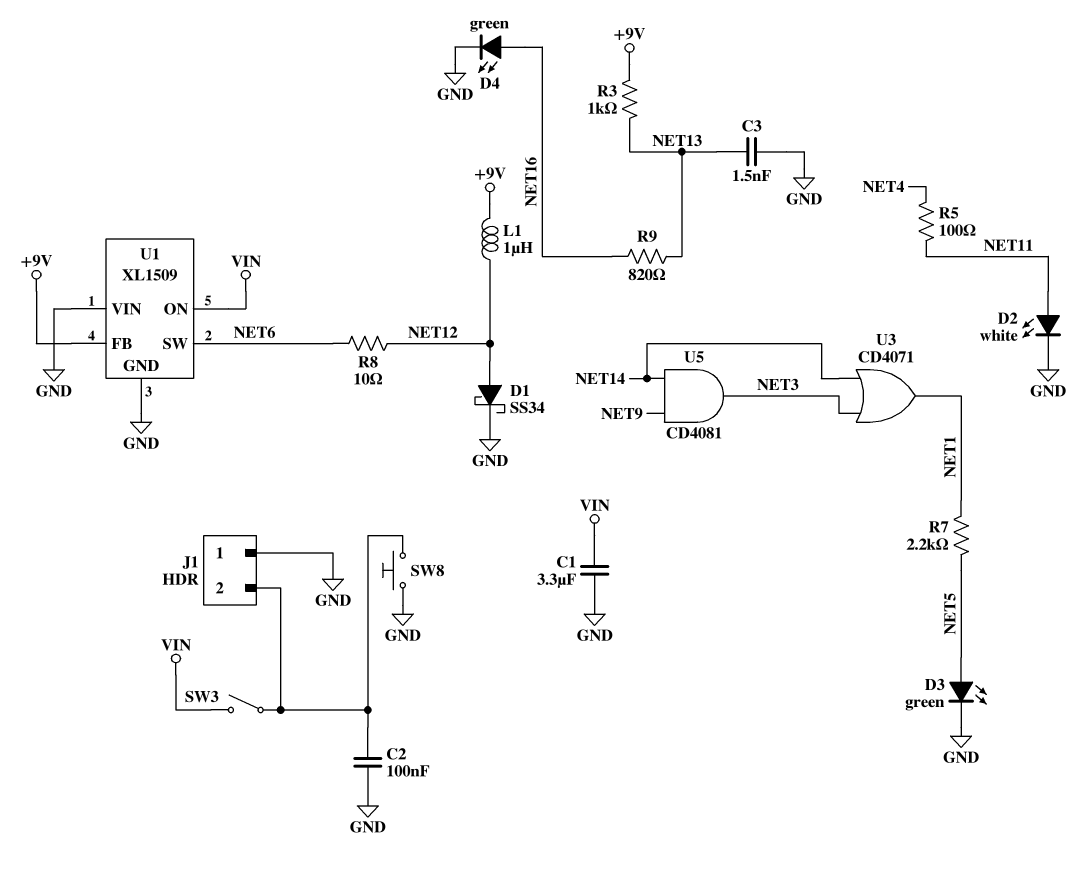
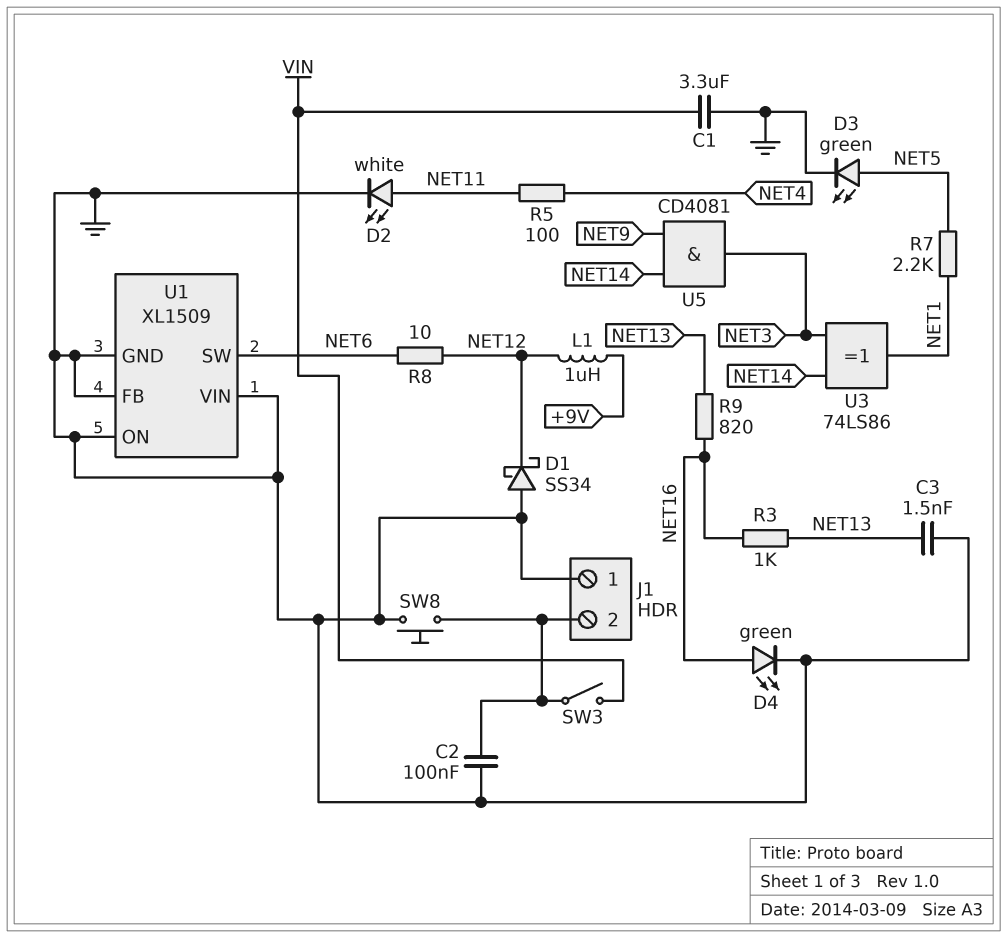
D1: schottky SS34 (A NET12, K GND) -> schottky SS34 (A GND, K NET12)
R3: 1k (+9V, NET13) -> 1k (NET13, NET16)
U1 pin FB: +9V -> GND
U1 pin ON: VIN -> GND
U3: OR CD4071 (in NET3, in NET14, out NET1) -> XOR 74LS86 (in NET3, in NET14, out NET1)

